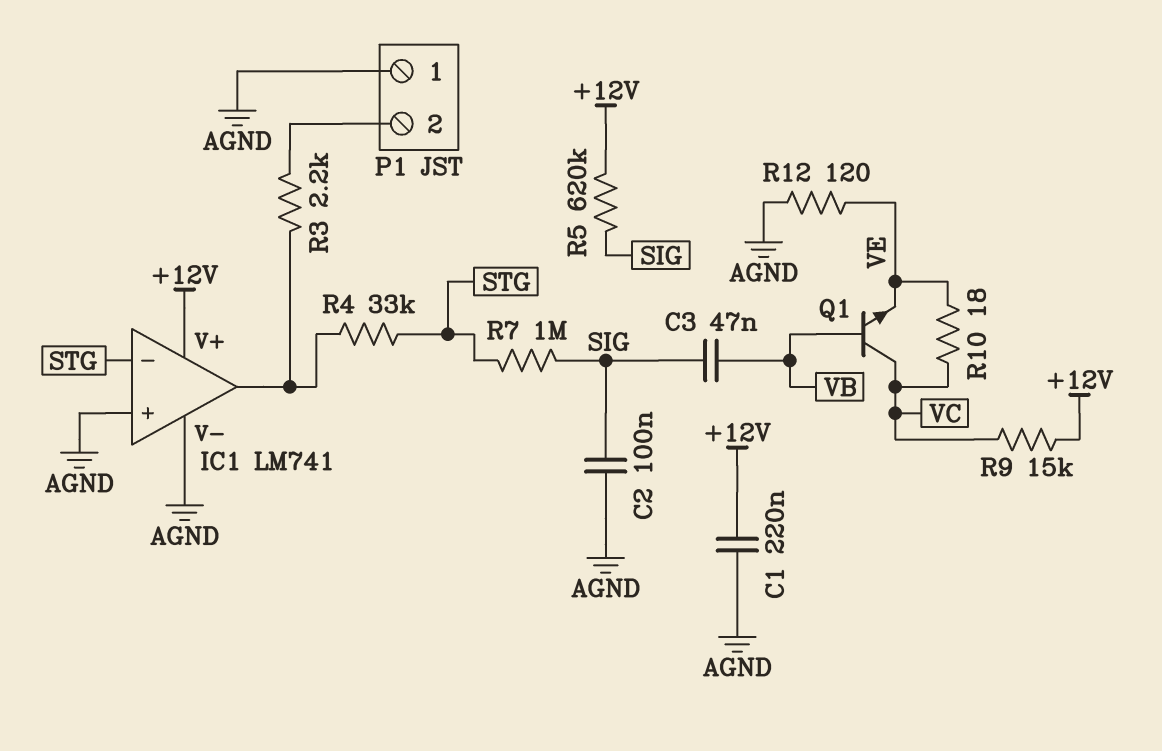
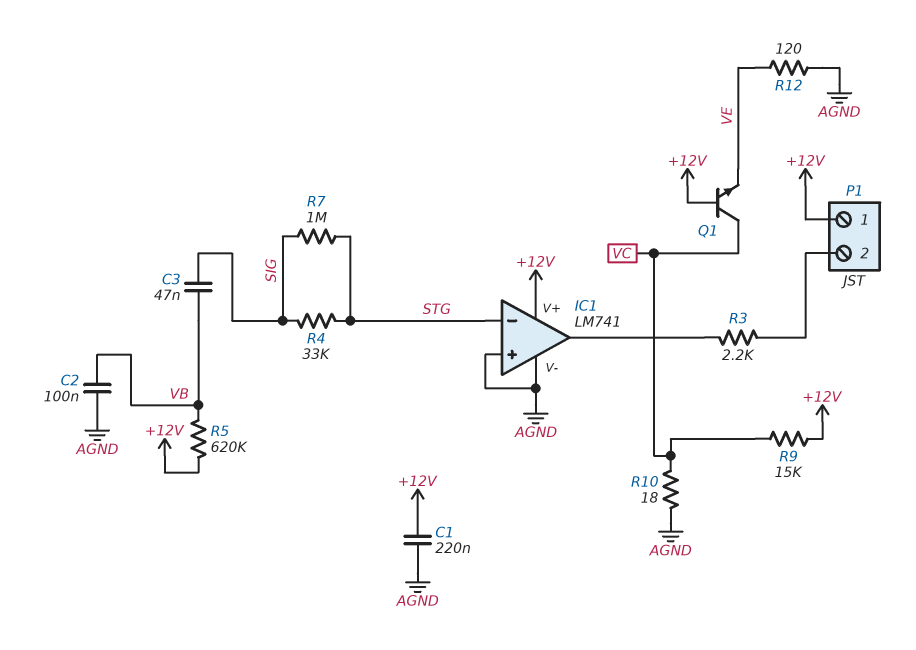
C2: 100nF (AGND, SIG) -> 100nF (AGND, VB)
P1 pin 1: AGND -> +12V
Q1: NPN (B VB, C VC, E VE) -> NPN (B +12V, C VC, E VE)
R4: 33k (IC1/out, STG) -> 33k (SIG, STG)
R5: 620k (+12V, SIG) -> 620k (+12V, VB)
R10: 18 (VC, VE) -> 18 (AGND, VC)

